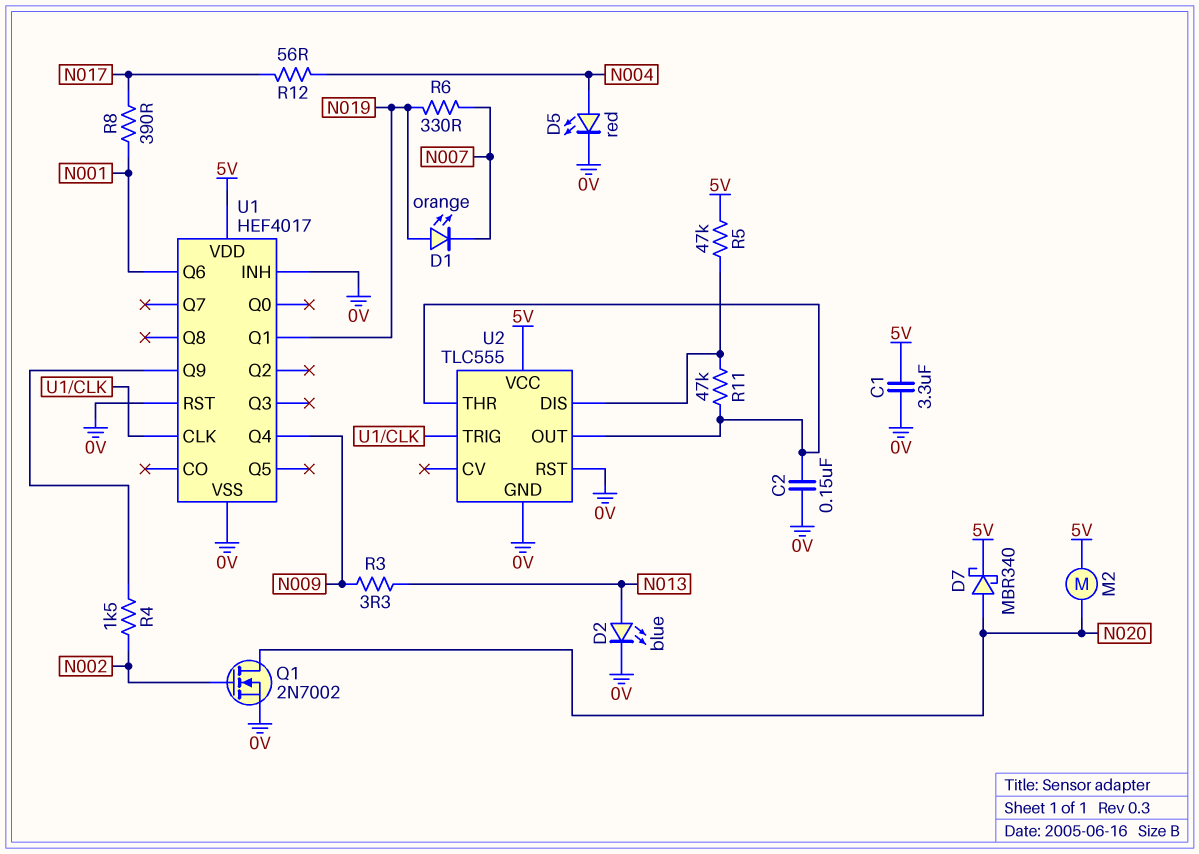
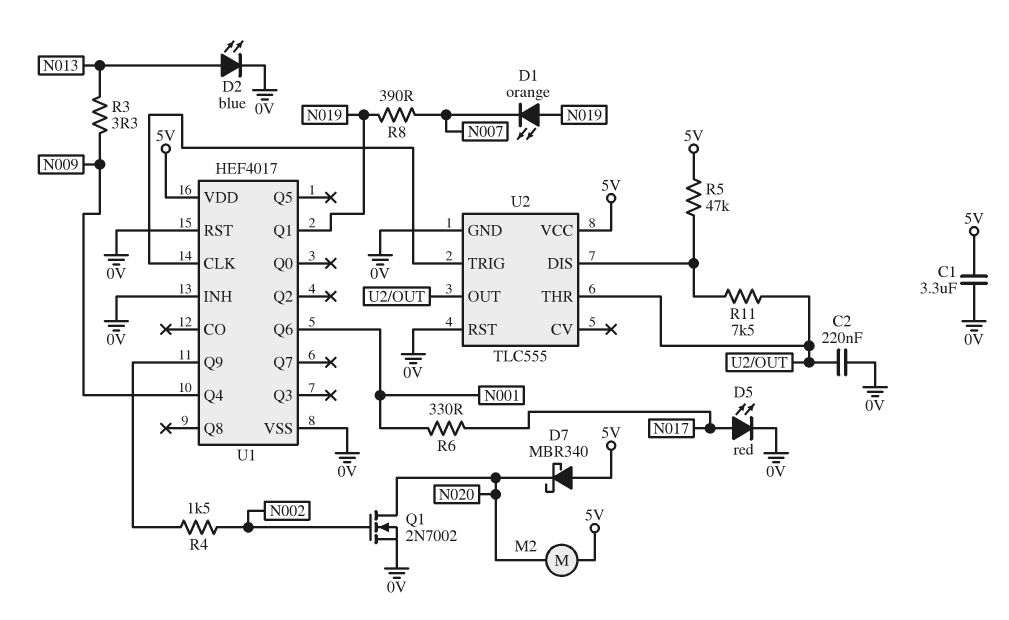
C2: 150nF (0V, U2/OUT) -> 220nF (0V, U2/OUT)
D5: LED red (A N004, K 0V) -> LED red (A N017, K 0V)
D7: schottky MBR340 (A N020, K 5V) -> schottky MBR340 (A 5V, K N020)
R6: 330 (N007, N019) -> 330 (N001, N017)
R8: 390 (N001, N017) -> 390 (N007, N019)
R11: 47k (U2/DIS, U2/OUT) -> 7.5k (U2/DIS, U2/OUT)
R12: 56 (N004, N017) -> none

